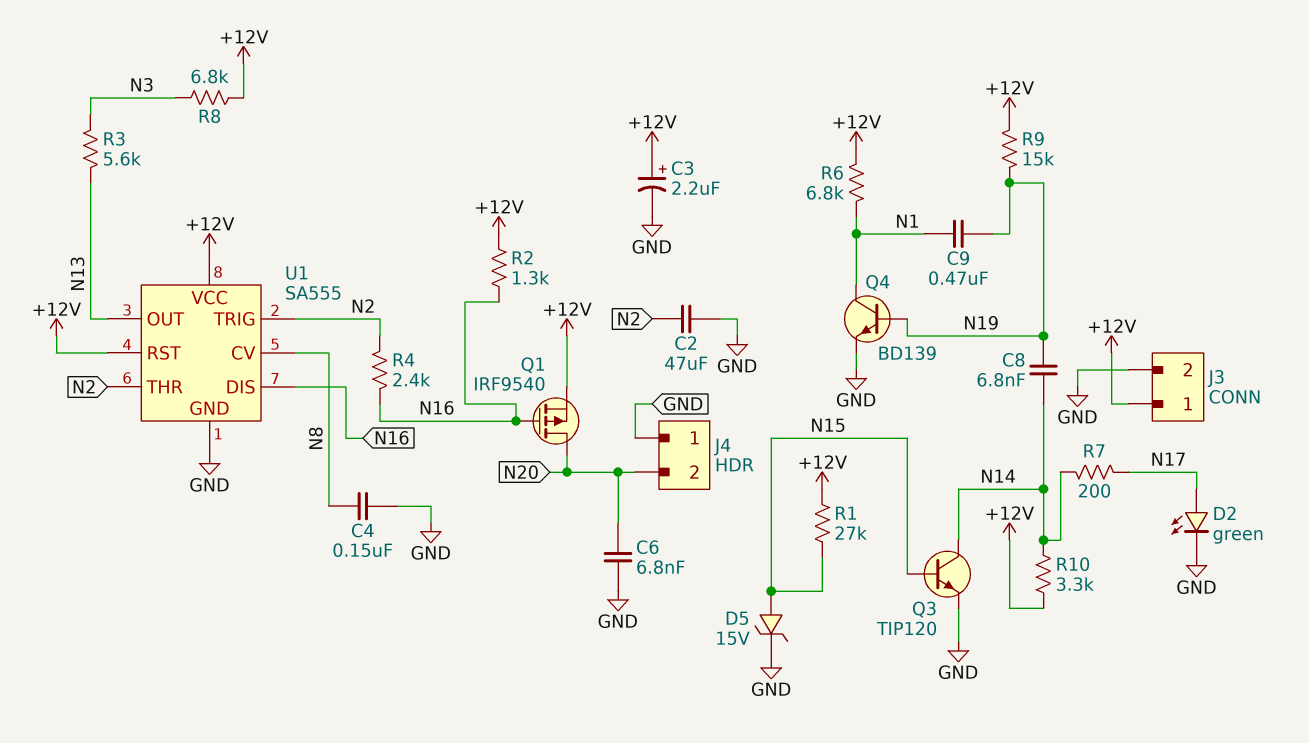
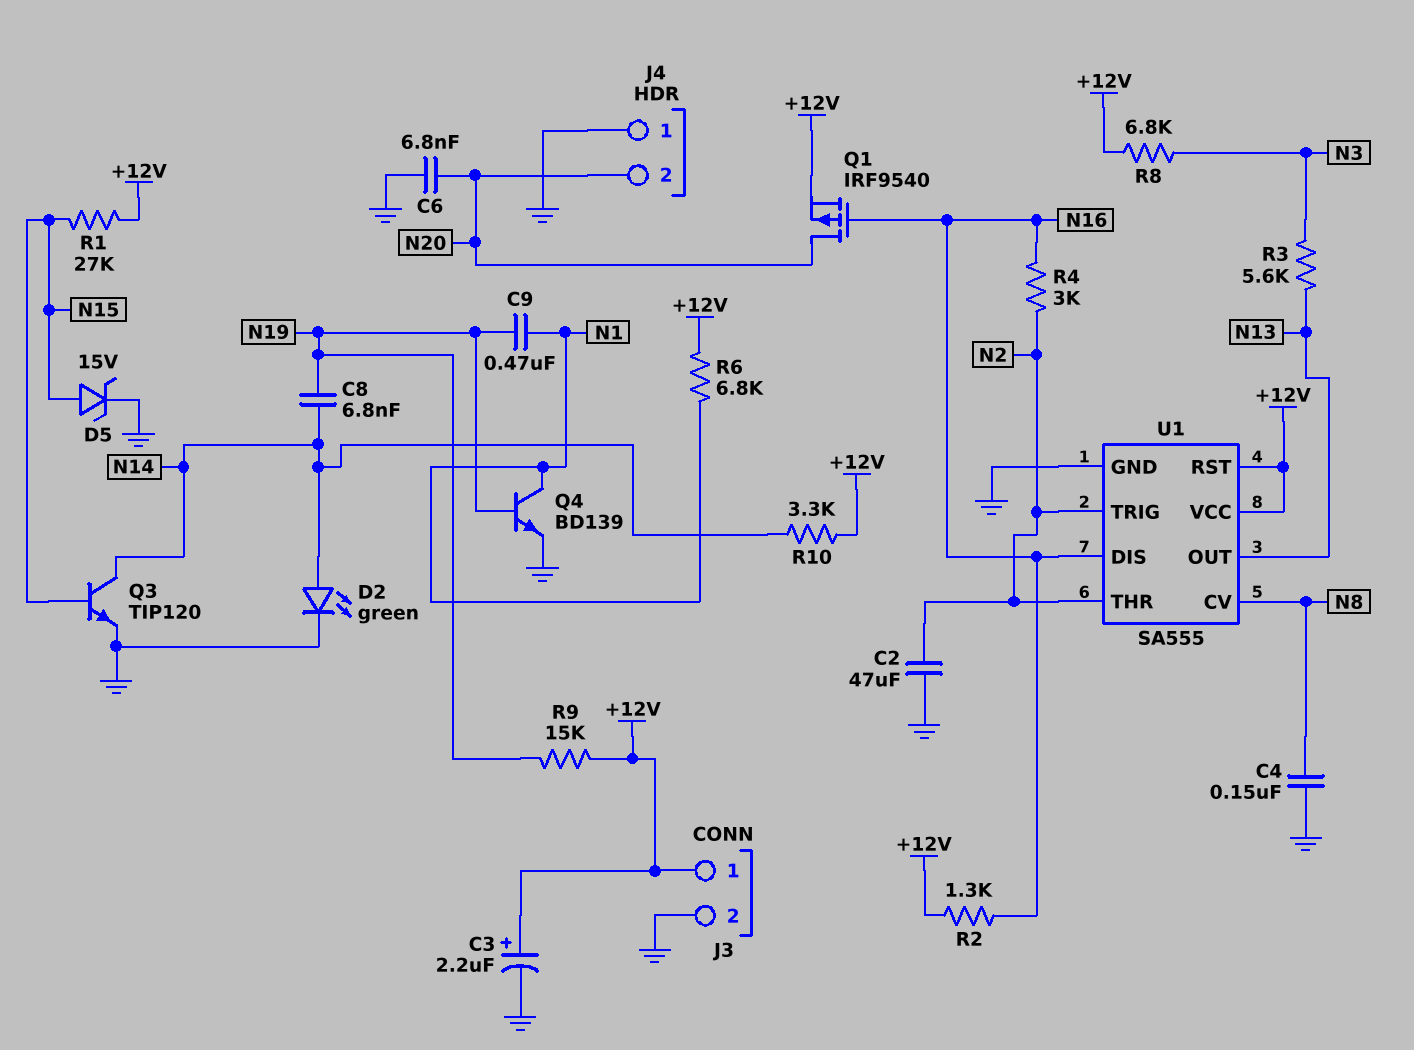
D2: LED green (A N17, K GND) -> LED green (A N14, K GND)
R4: 2.4k (N2, N16) -> 3k (N2, N16)
R7: 200 (N14, N17) -> none

